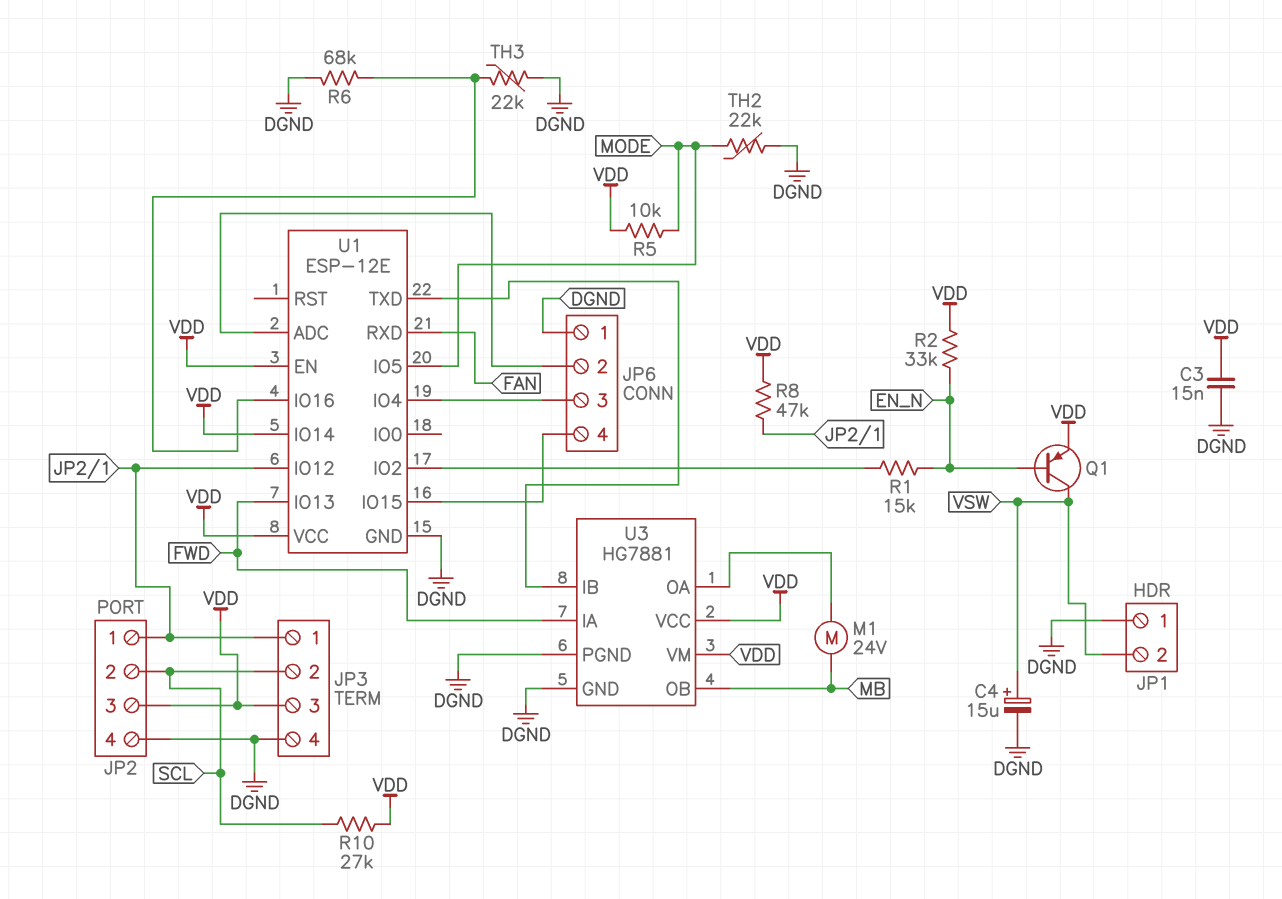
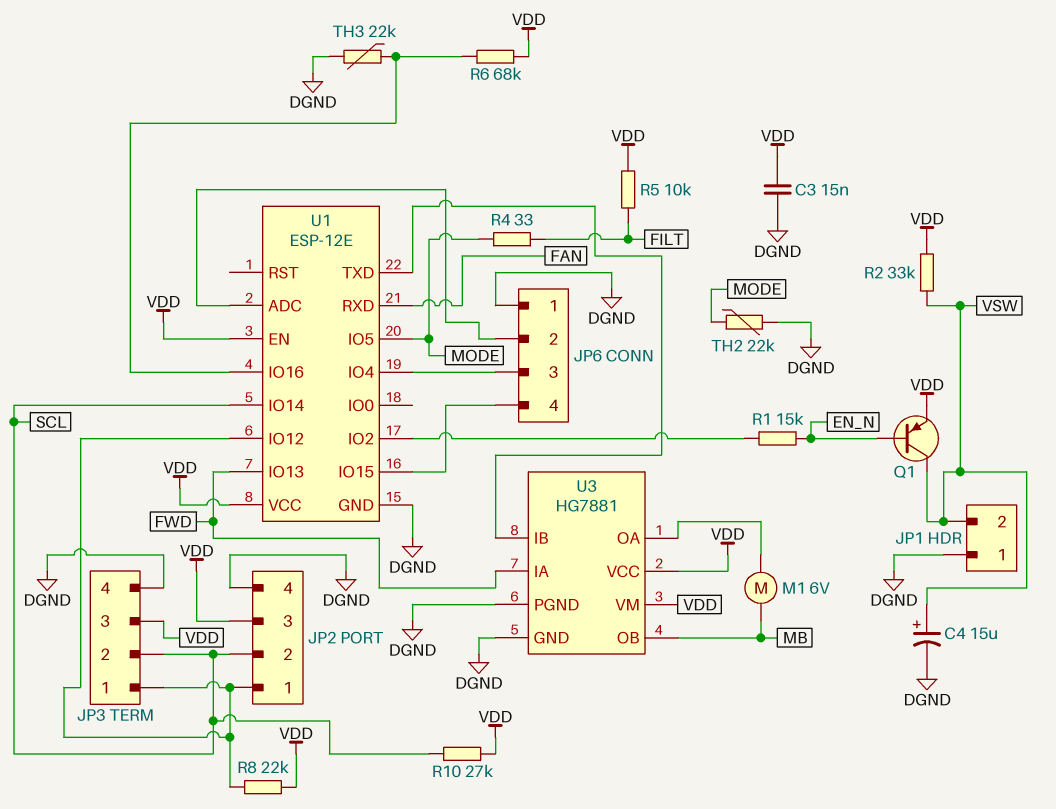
M1: motor 24V (MB, U3/OA) -> motor 6V (MB, U3/OA)
R2: 33k (EN_N, VDD) -> 33k (VDD, VSW)
R4: none -> 33 (FILT, MODE)
R5: 10k (MODE, VDD) -> 10k (FILT, VDD)
R6: 68k (DGND, U1/IO16) -> 68k (U1/IO16, VDD)
R8: 47k (JP2/1, VDD) -> 22k (JP2/1, VDD)
U1 pin IO14: VDD -> SCL

